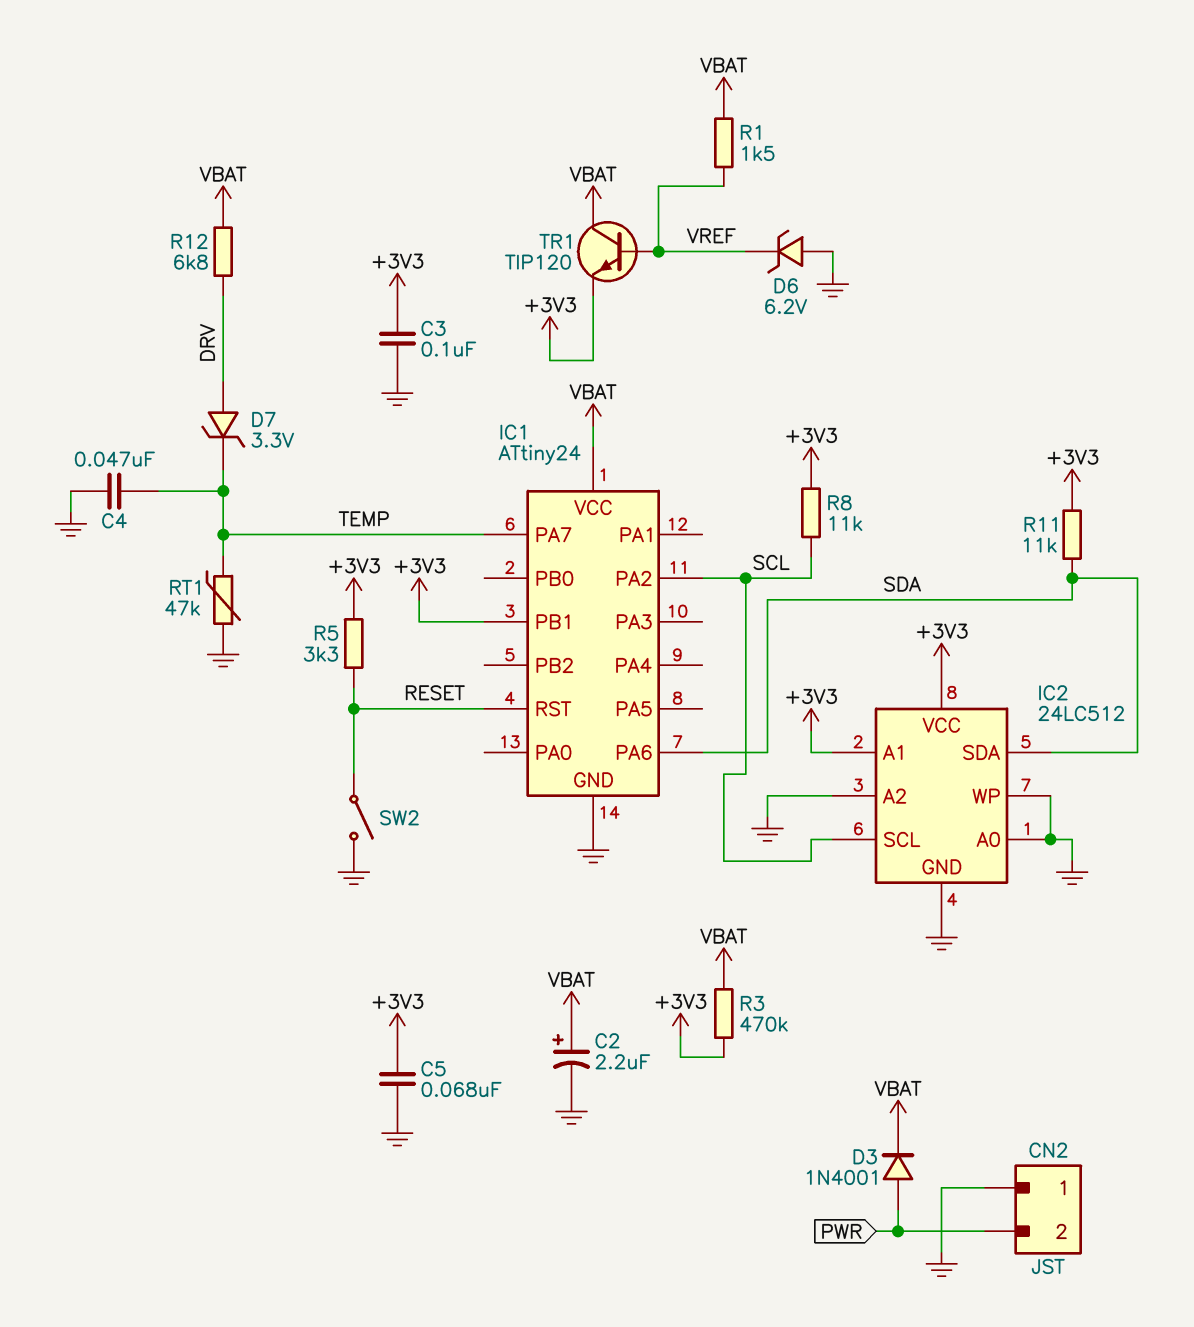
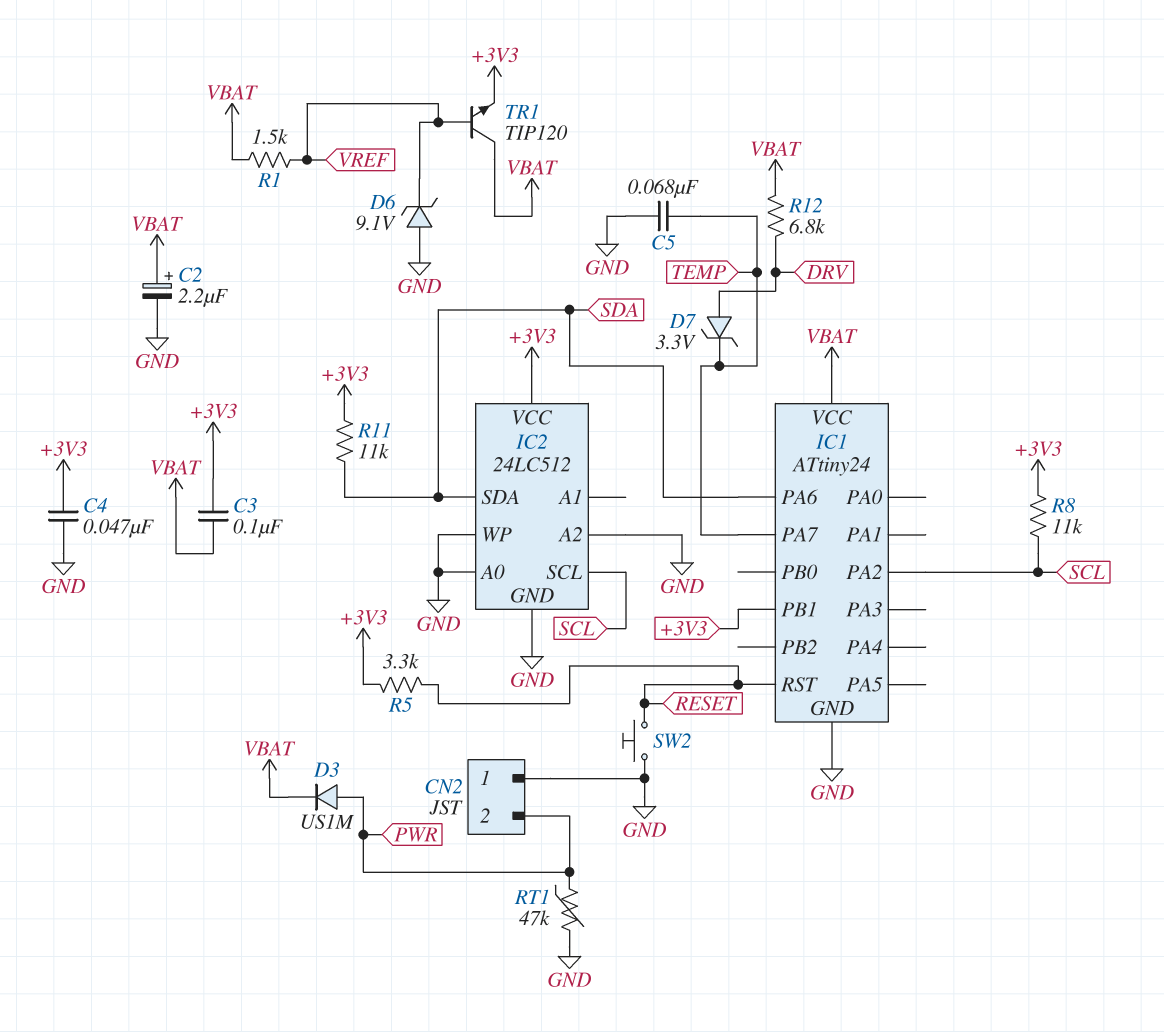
C3: 100nF (+3V3, GND) -> 100nF (+3V3, VBAT)
C4: 47nF (GND, TEMP) -> 47nF (+3V3, GND)
C5: 68nF (+3V3, GND) -> 68nF (GND, TEMP)
D3: diode 1N4001 (A PWR, K VBAT) -> diode US1M (A PWR, K VBAT)
D6: zener 6.2V (A GND, K VREF) -> zener 9.1V (A GND, K VREF)
IC2 pin A1: +3V3 -> none
R3: 470k (+3V3, VBAT) -> none
RT1: 47k (GND, TEMP) -> 47k (GND, PWR)
SW2: switch (GND, RESET) -> button (GND, RESET)

